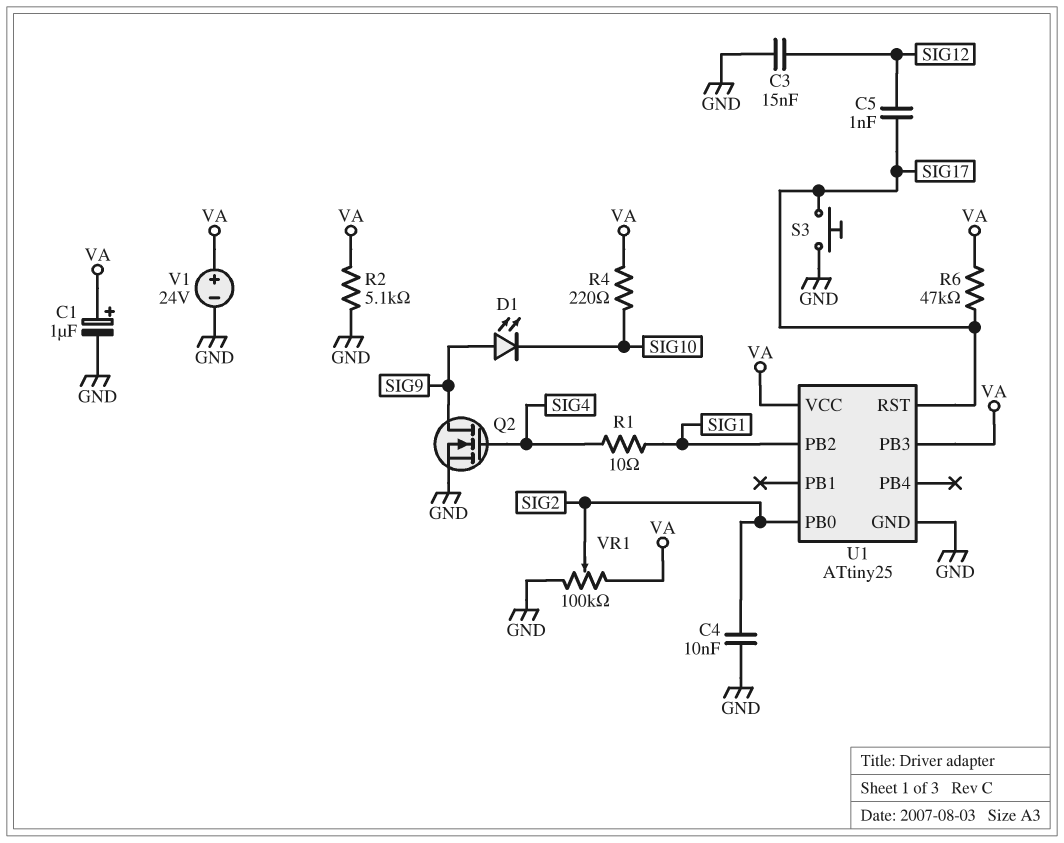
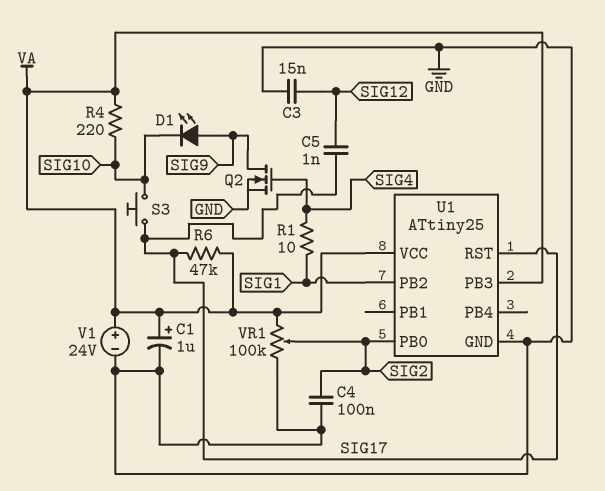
C4: 10nF (GND, SIG2) -> 100nF (GND, SIG2)
R2: 5.1k (GND, VA) -> none
S3: button (GND, SIG17) -> button (SIG10, SIG17)

